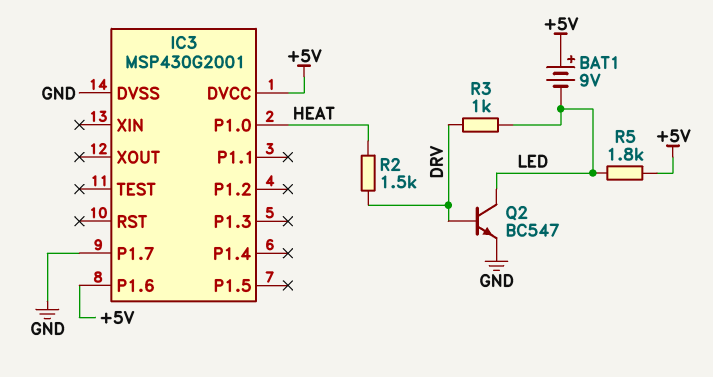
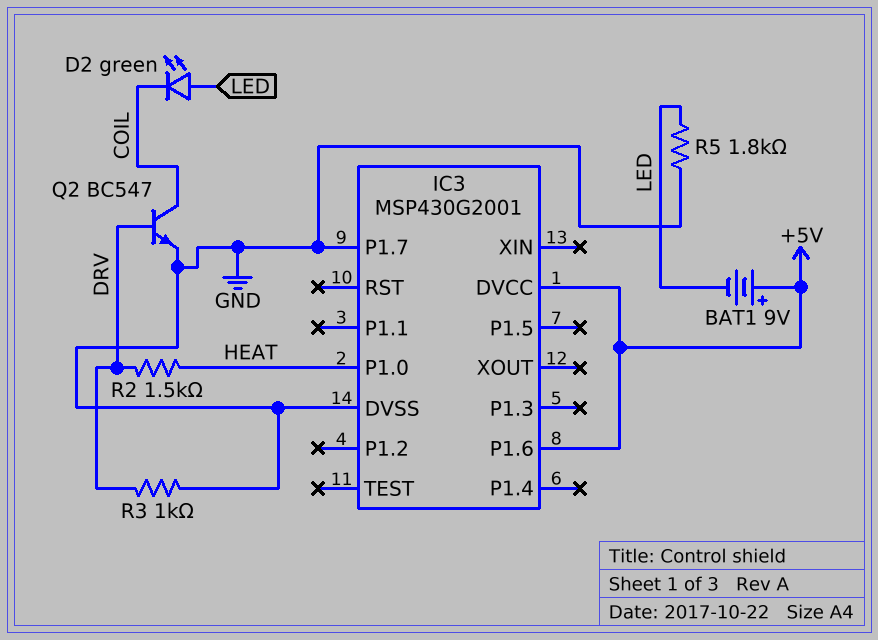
D2: none -> LED green (A LED, K COIL)
Q2: NPN BC547 (B DRV, C LED, E GND) -> NPN BC547 (B DRV, C COIL, E GND)
R3: 1k (DRV, LED) -> 1k (DRV, GND)
R5: 1.8k (+5V, LED) -> 1.8k (GND, LED)

